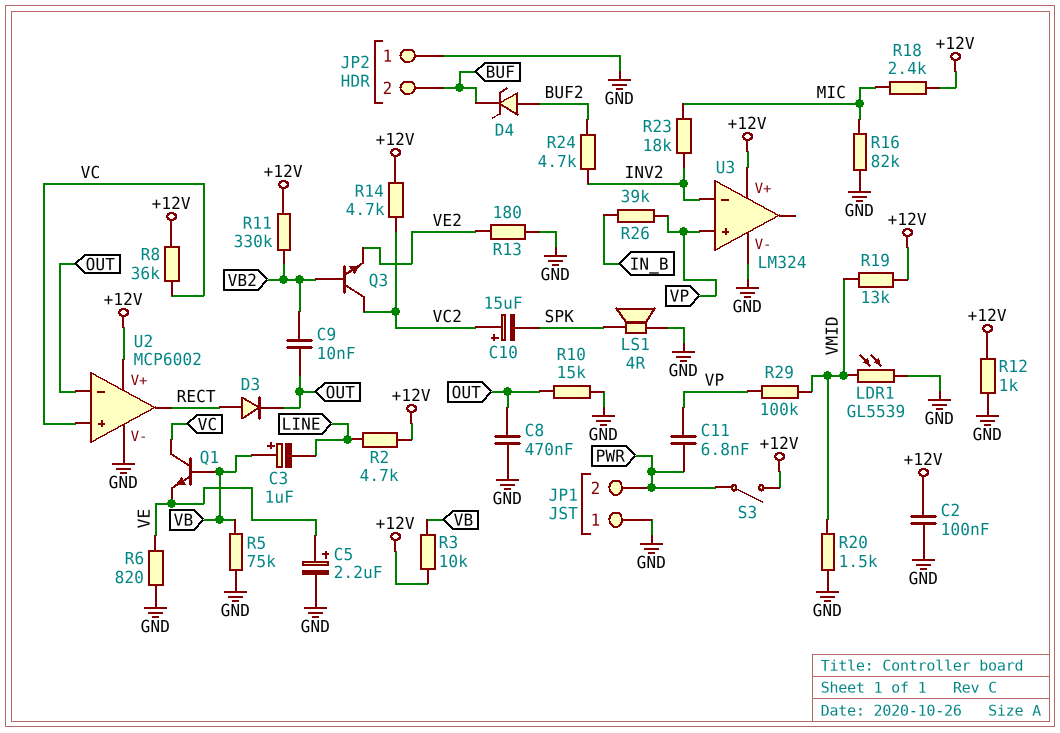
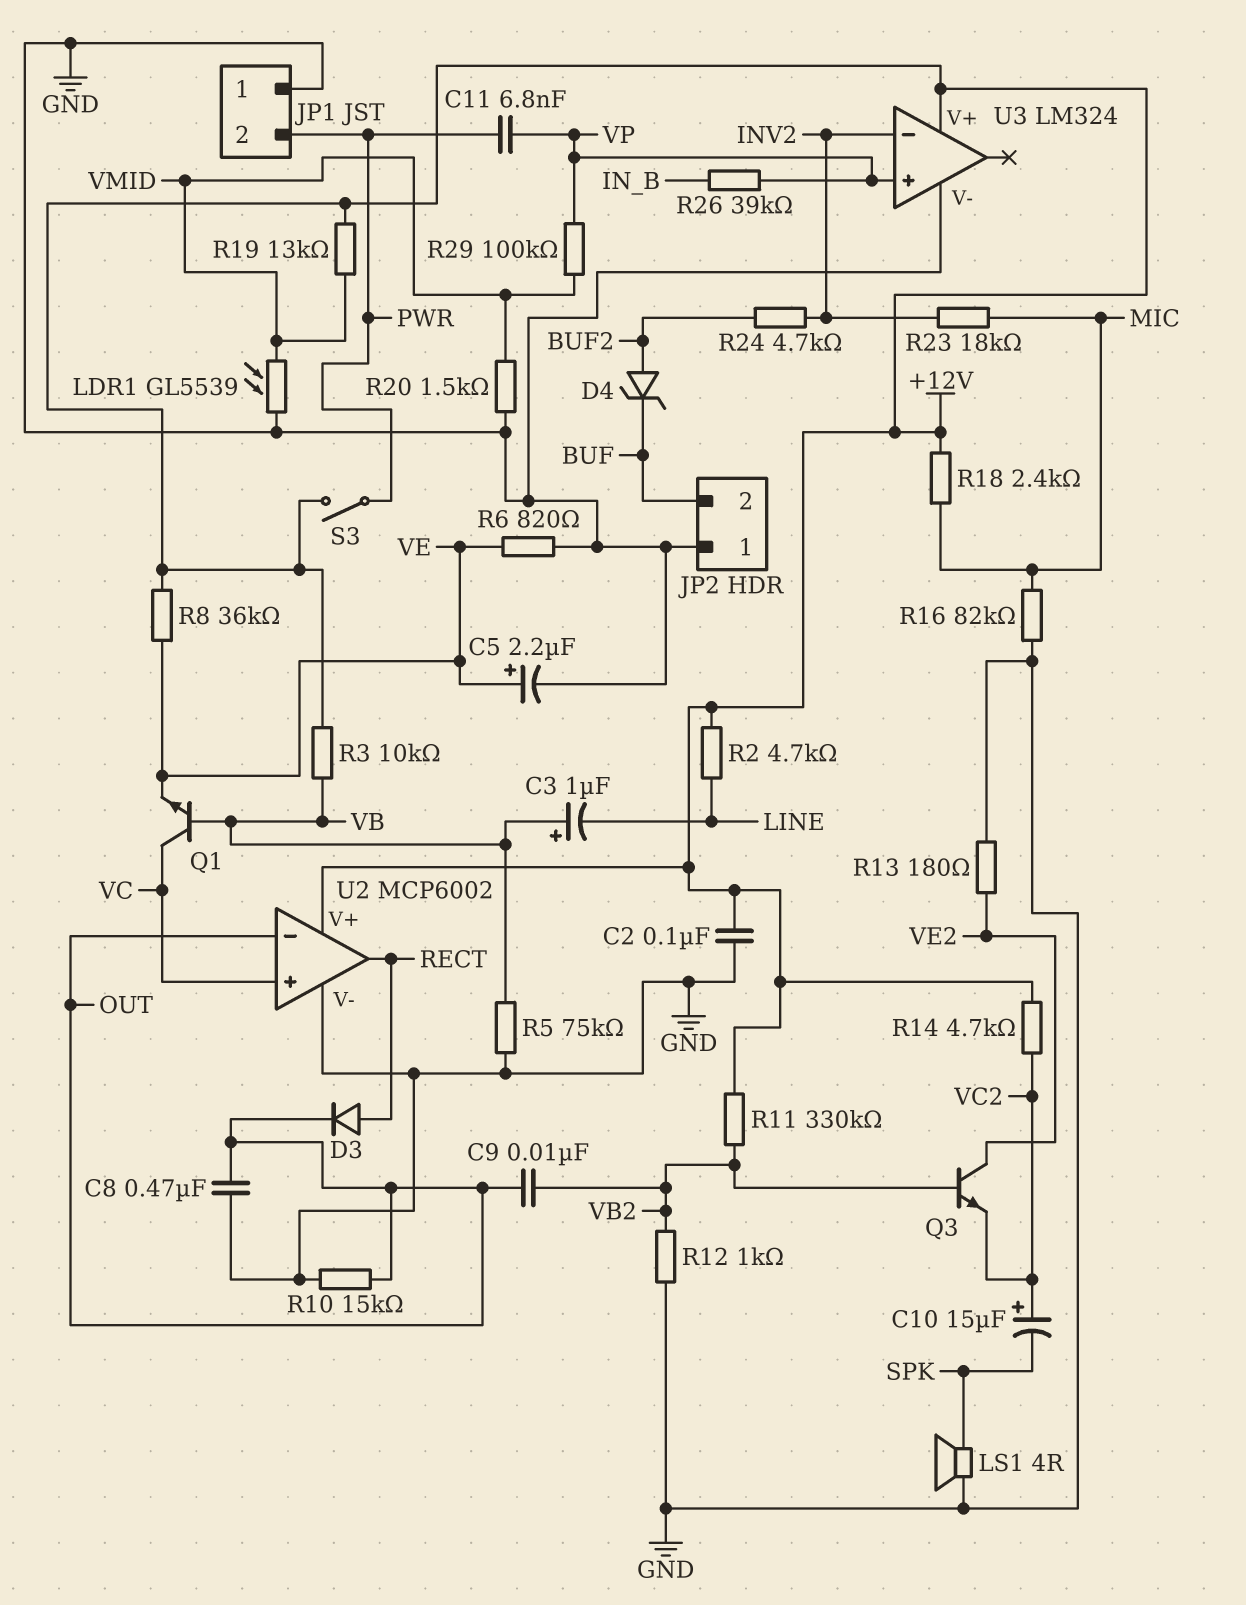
Q3: NPN (B VB2, C VC2, E VE2) -> NPN (B VB2, C VE2, E VC2)
R8: 36k (+12V, VC) -> 36k (+12V, VE)
R12: 1k (+12V, GND) -> 1k (GND, VB2)

